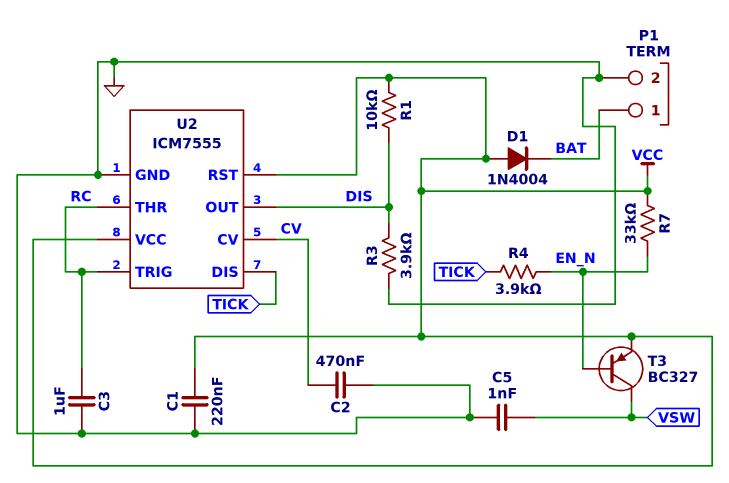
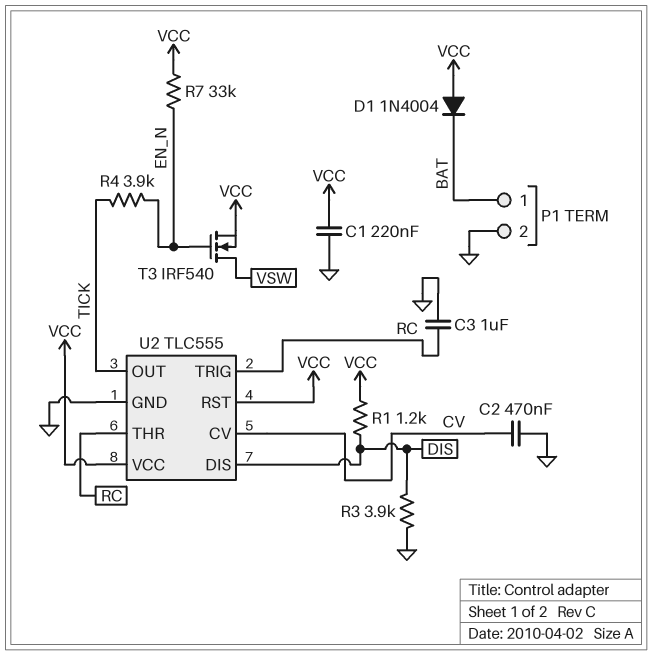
C5: 1nF (GND, VSW) -> none
R1: 10k (DIS, VCC) -> 1.2k (DIS, VCC)
T3: PNP BC327 (B EN_N, C VSW, E VCC) -> NMOS IRF540 (G EN_N, D VSW, S VCC)
U2: ICM7555 -> TLC555
U2 pin DIS: TICK -> DIS
U2 pin OUT: DIS -> TICK

